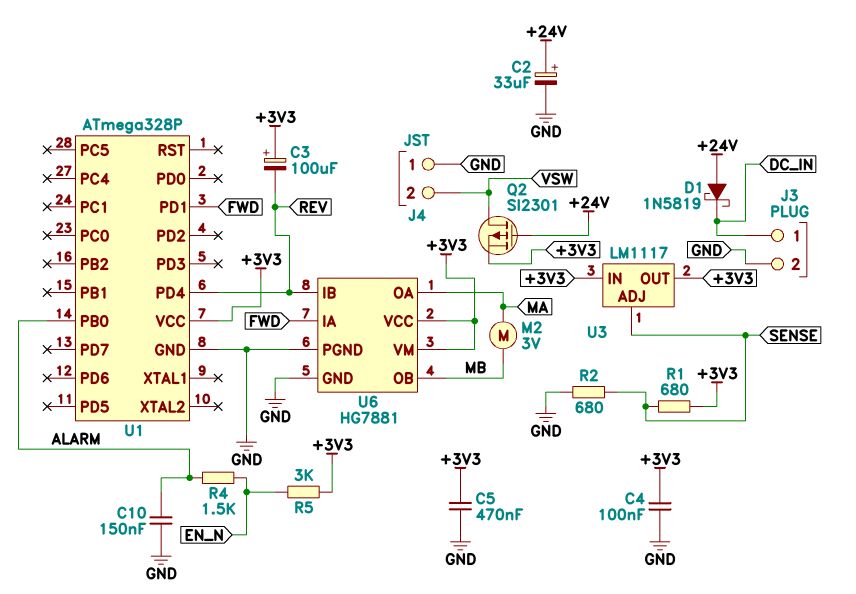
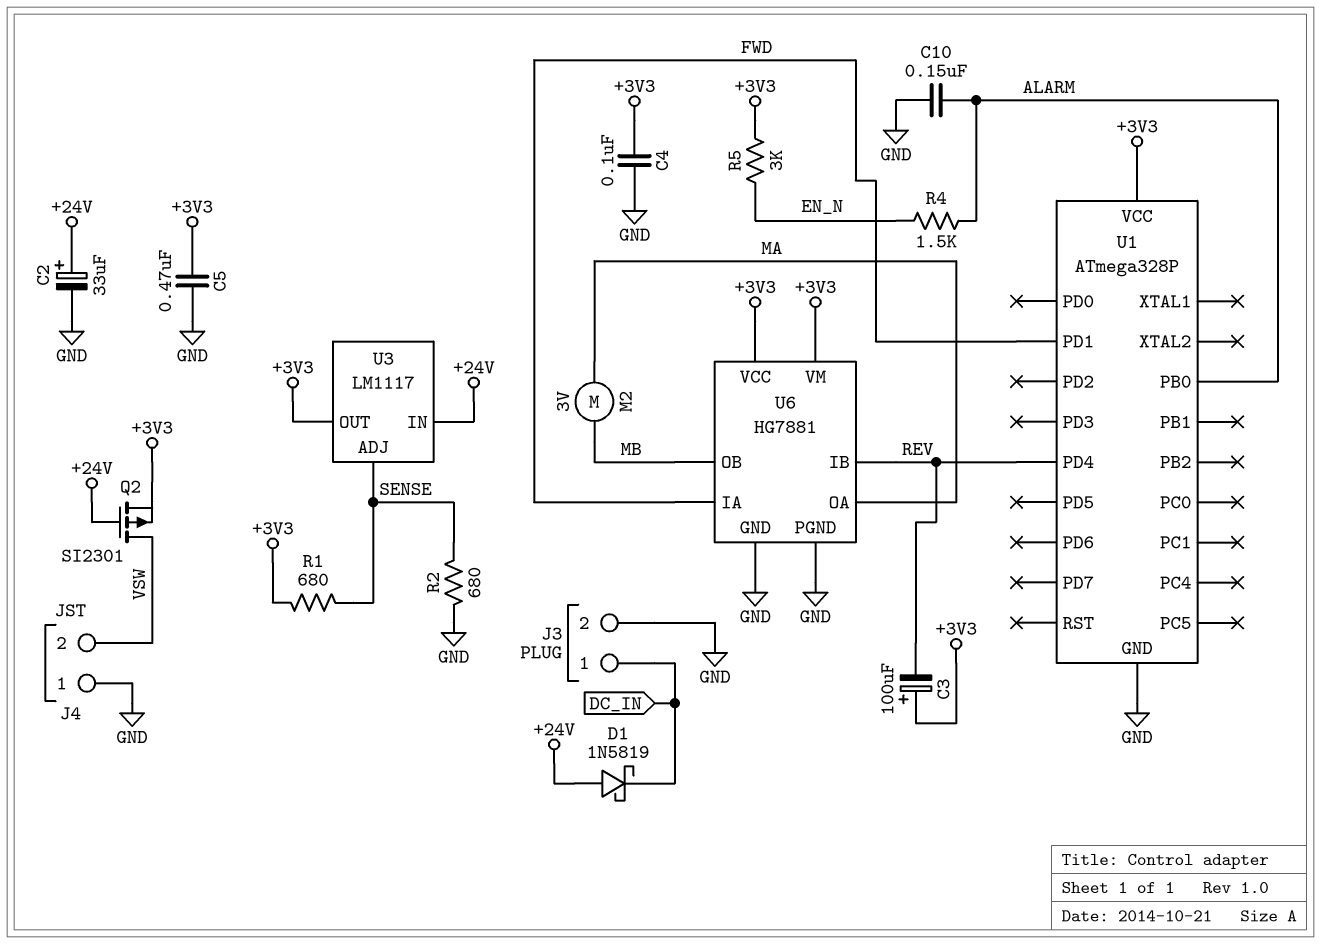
U3 pin IN: +3V3 -> +24V

